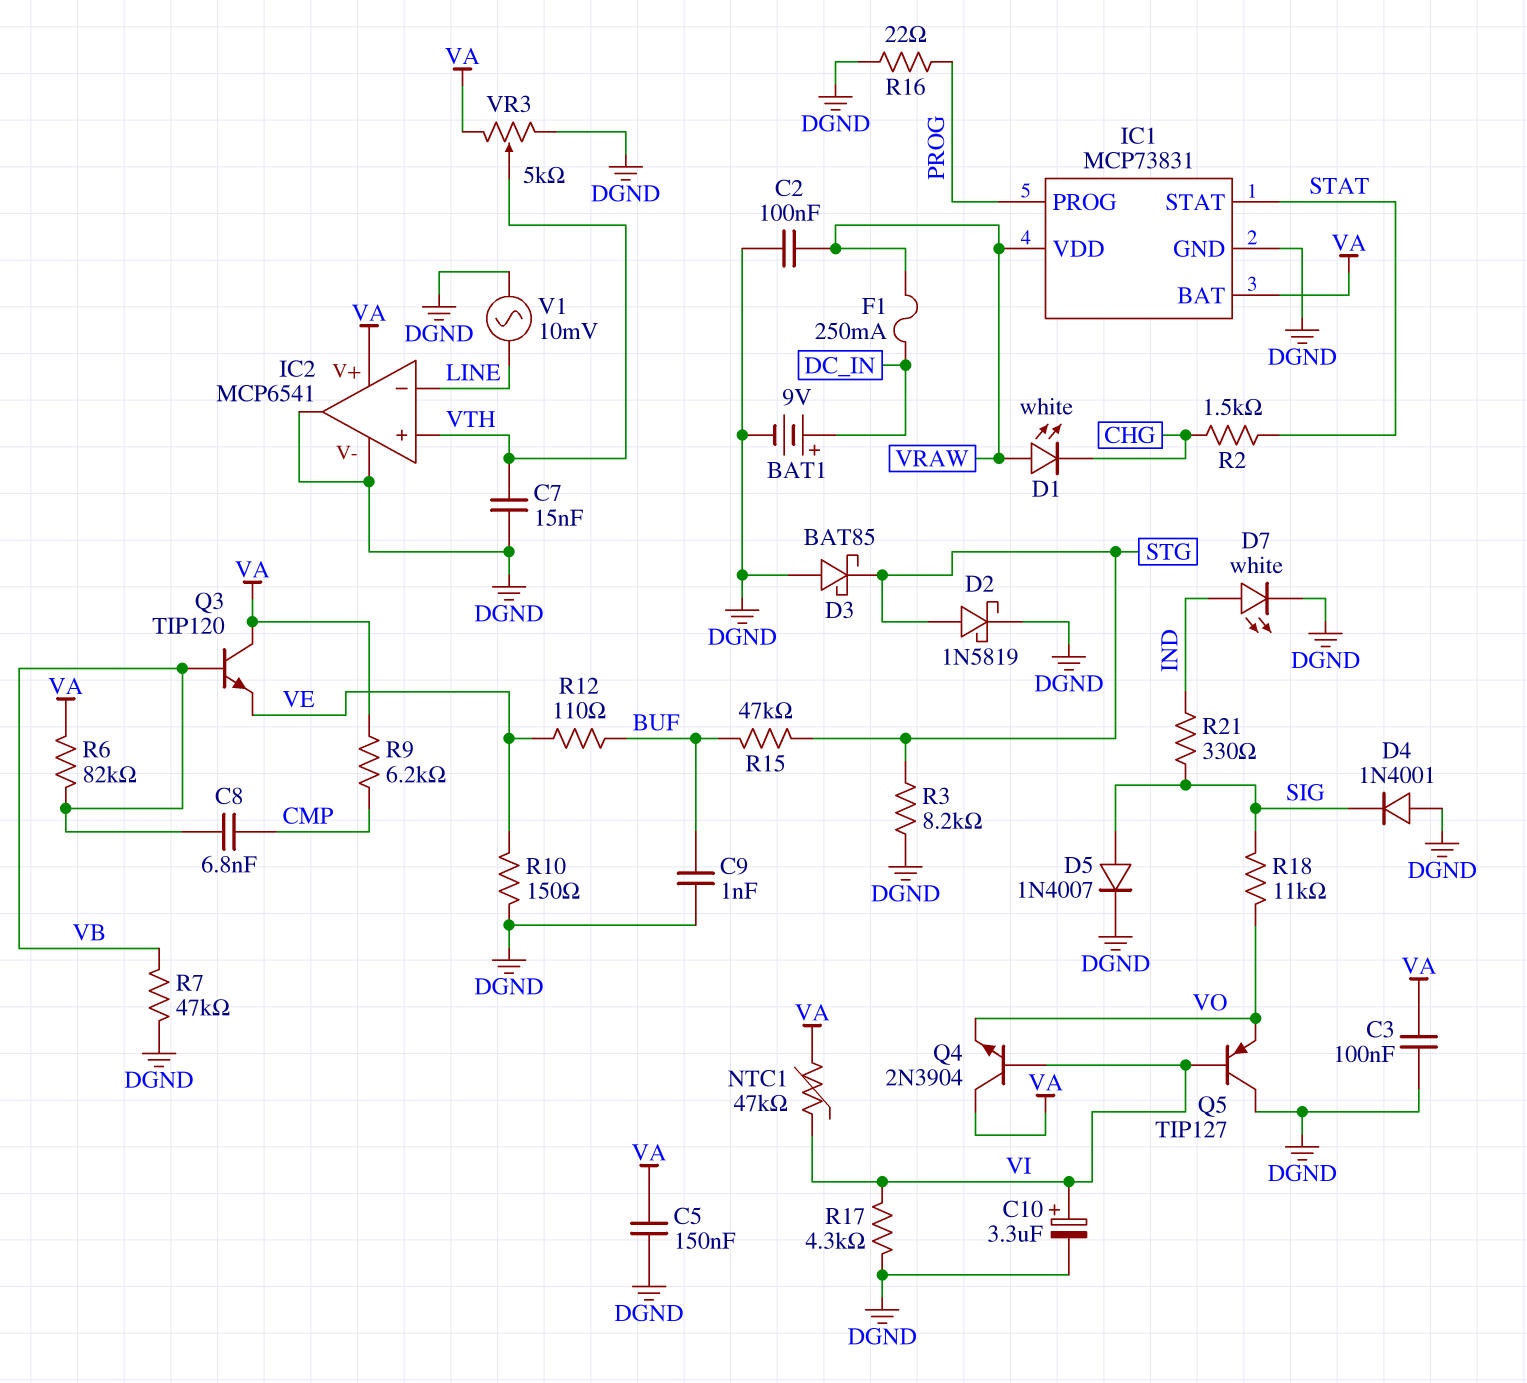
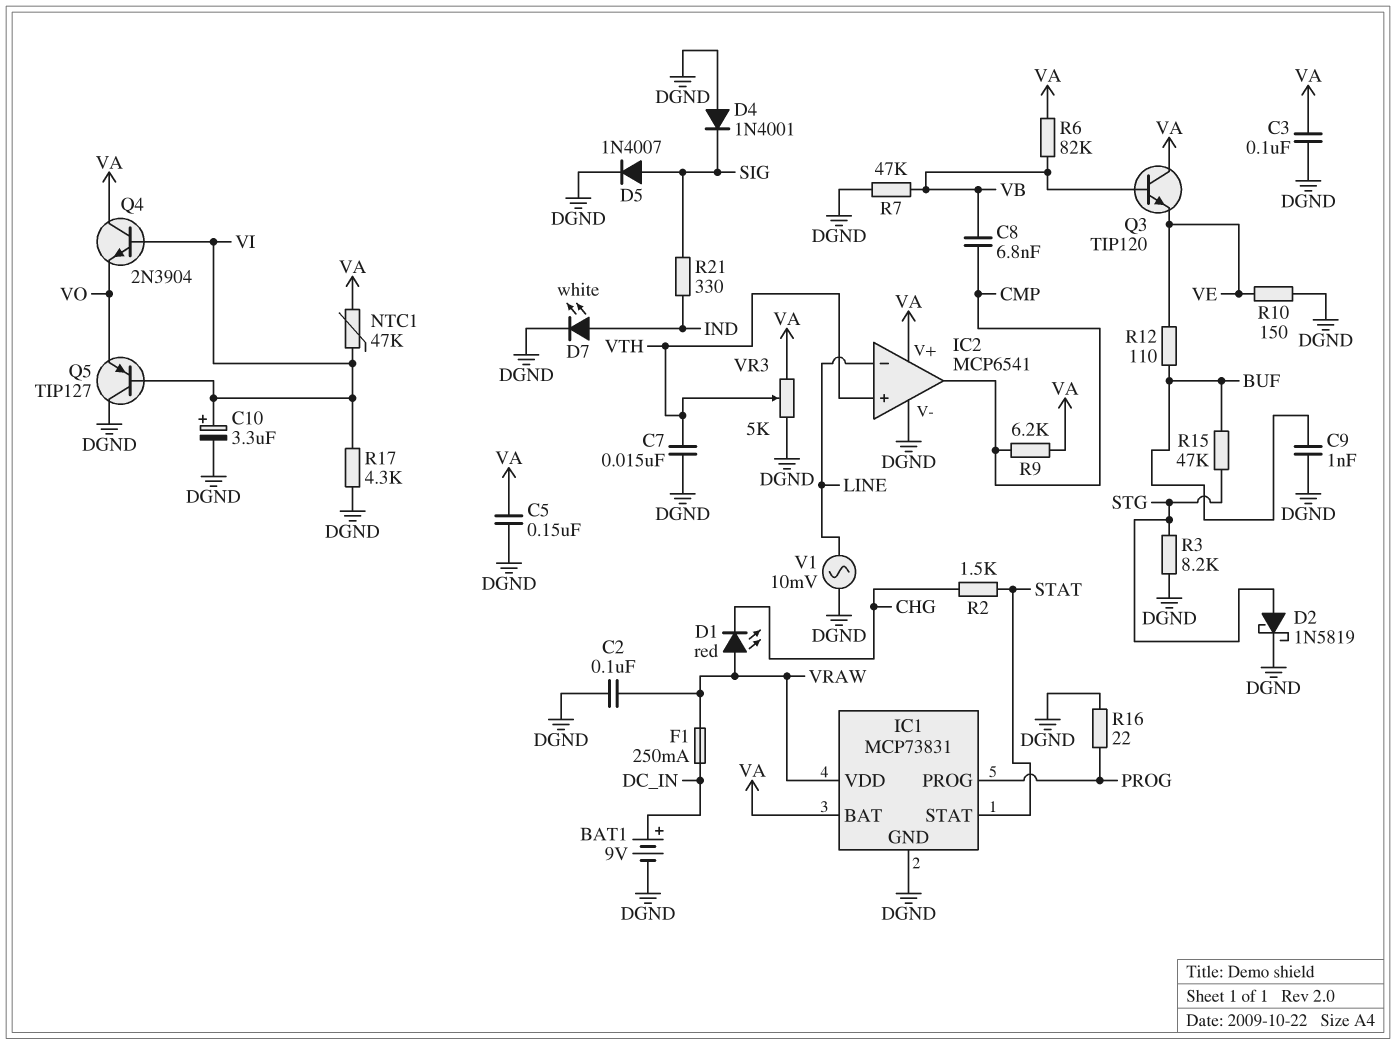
D1: LED white (A VRAW, K CHG) -> LED red (A VRAW, K CHG)
D3: schottky BAT85 (A DGND, K STG) -> none
IC2 pin out: DGND -> CMP
R18: 11k (SIG, VO) -> none

